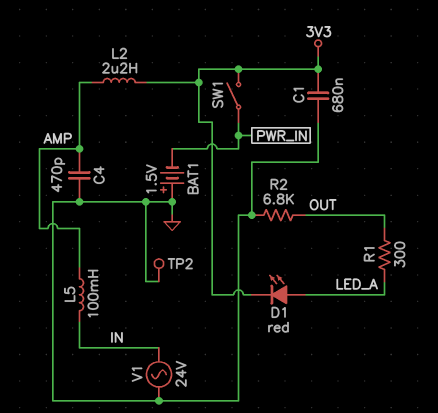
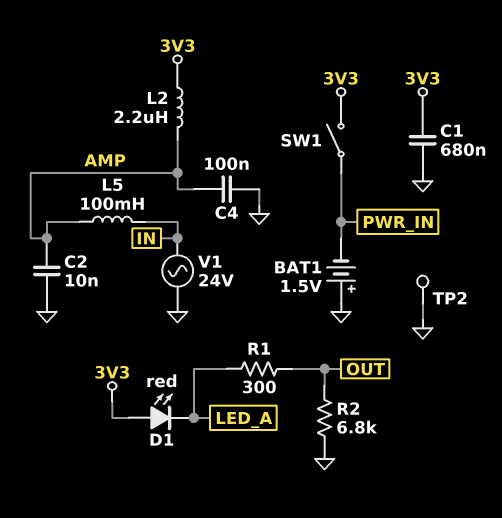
C2: none -> 10nF (AMP, GND)
C4: 470pF (AMP, GND) -> 100nF (AMP, GND)
D1: LED red (A LED_A, K 3V3) -> LED red (A 3V3, K LED_A)

